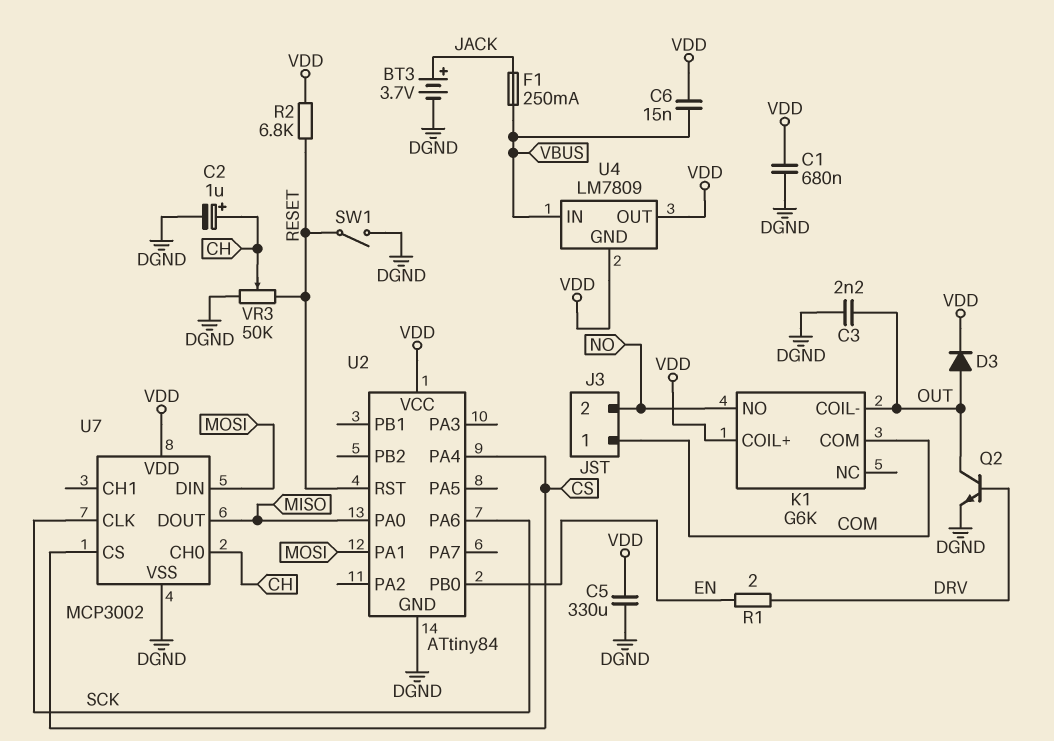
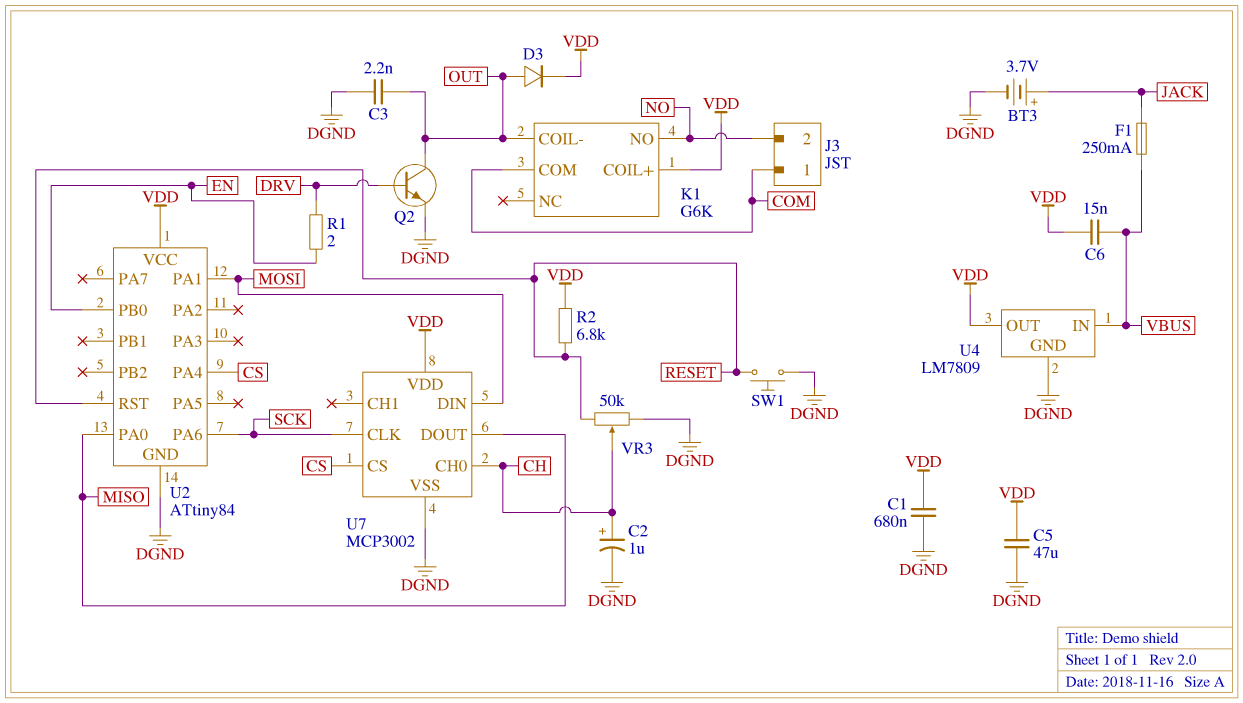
C5: 330uF (DGND, VDD) -> 47uF (DGND, VDD)
SW1: switch (DGND, RESET) -> button (DGND, RESET)
U4 pin GND: VDD -> DGND

